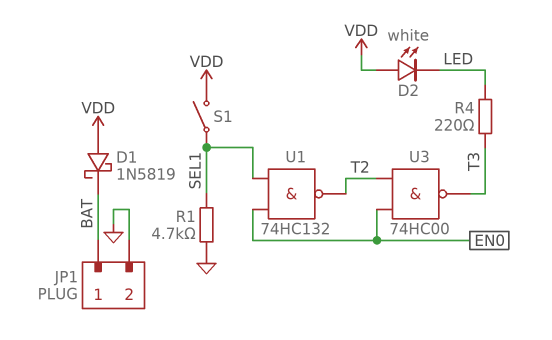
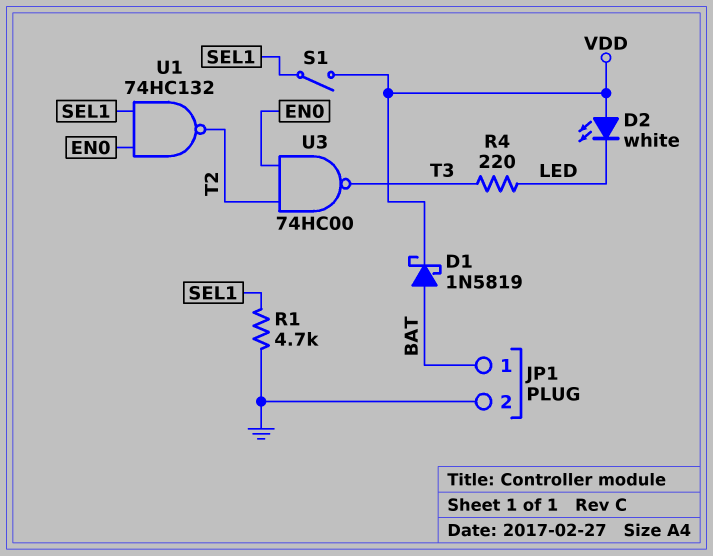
D1: schottky 1N5819 (A VDD, K BAT) -> schottky 1N5819 (A BAT, K VDD)

